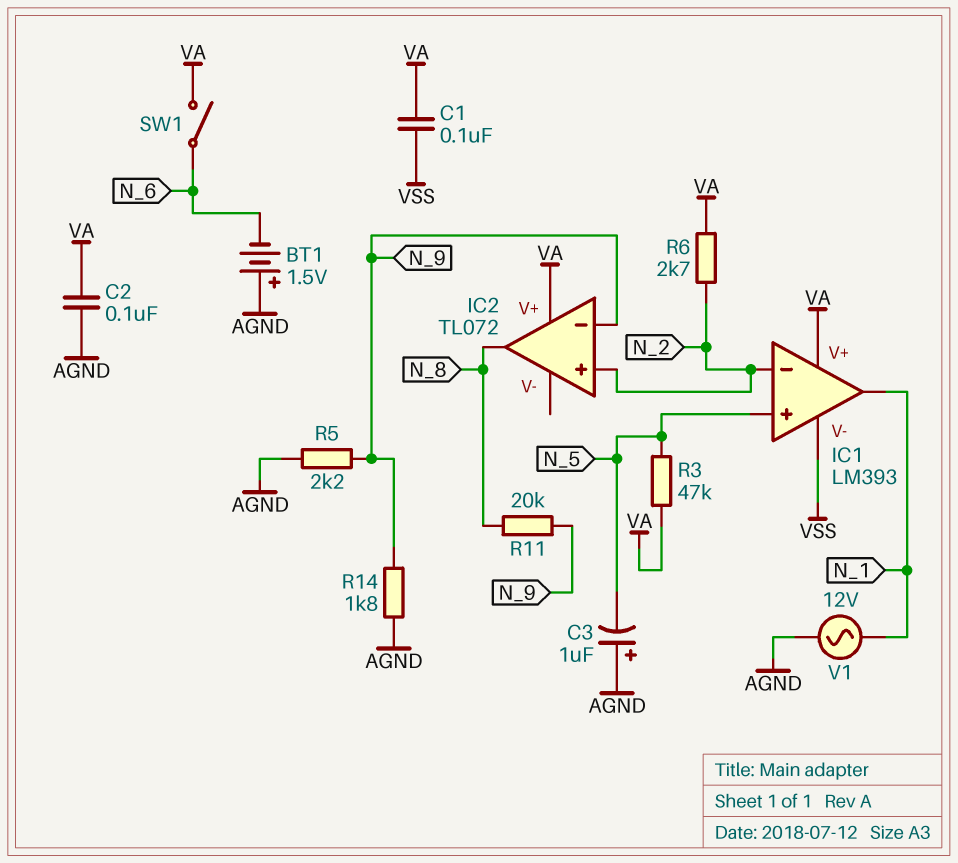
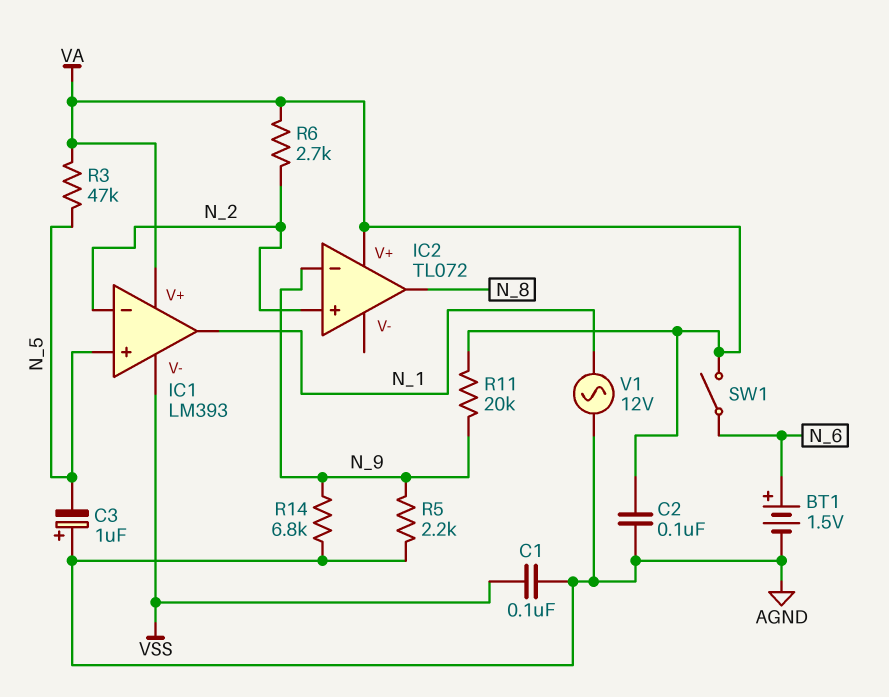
BT1: 1.5V (plus AGND, minus N_6) -> 1.5V (plus N_6, minus AGND)
C1: 100nF (VA, VSS) -> 100nF (AGND, VSS)
R11: 20k (N_8, N_9) -> 20k (N_9, VA)
R14: 1.8k (AGND, N_9) -> 6.8k (AGND, N_9)

